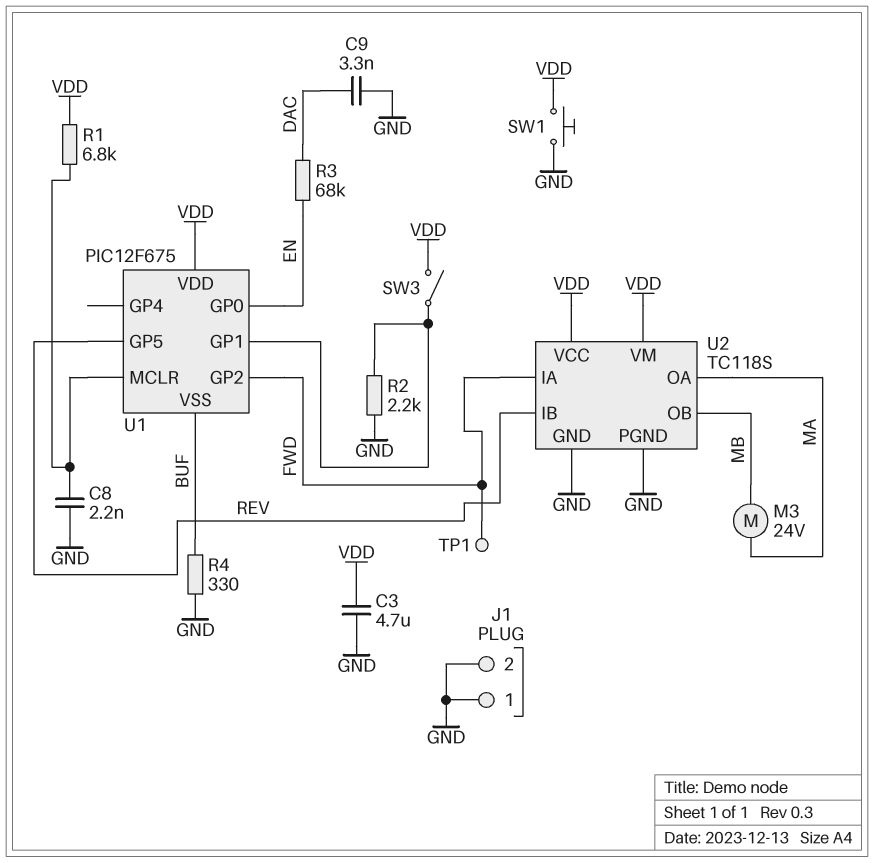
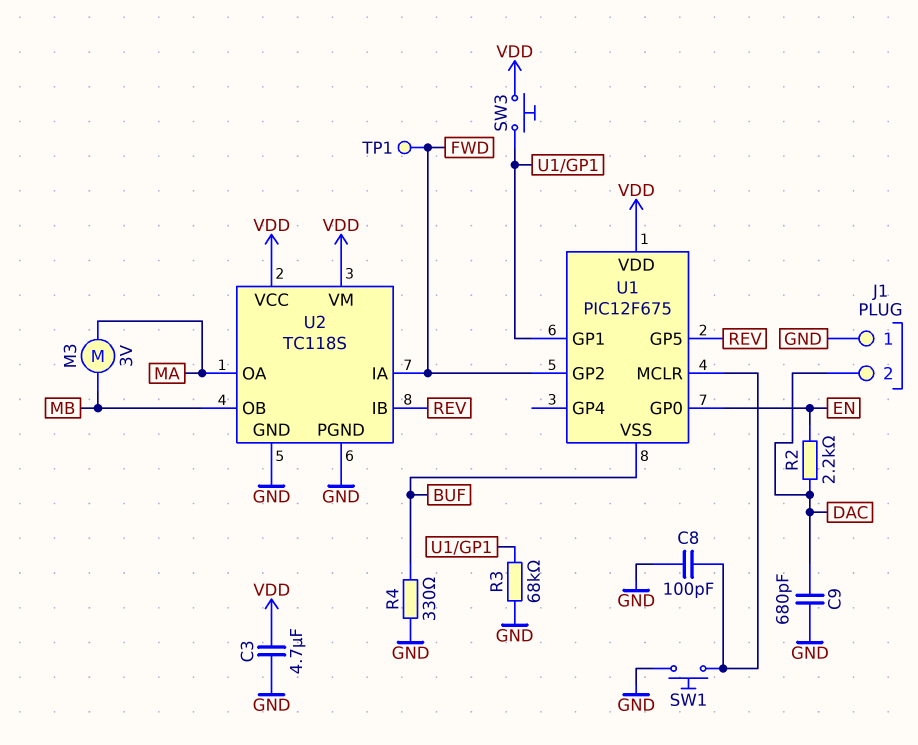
C8: 2.2nF (GND, U1/MCLR) -> 100pF (GND, U1/MCLR)
C9: 3.3nF (DAC, GND) -> 680pF (DAC, GND)
J1 pin 2: GND -> DAC
M3: motor 24V (MA, MB) -> motor 3V (MA, MB)
R1: 6.8k (U1/MCLR, VDD) -> none
R2: 2.2k (GND, U1/GP1) -> 2.2k (DAC, EN)
R3: 68k (DAC, EN) -> 68k (GND, U1/GP1)
SW1: button (GND, VDD) -> button (GND, U1/MCLR)
SW3: switch (U1/GP1, VDD) -> button (U1/GP1, VDD)

